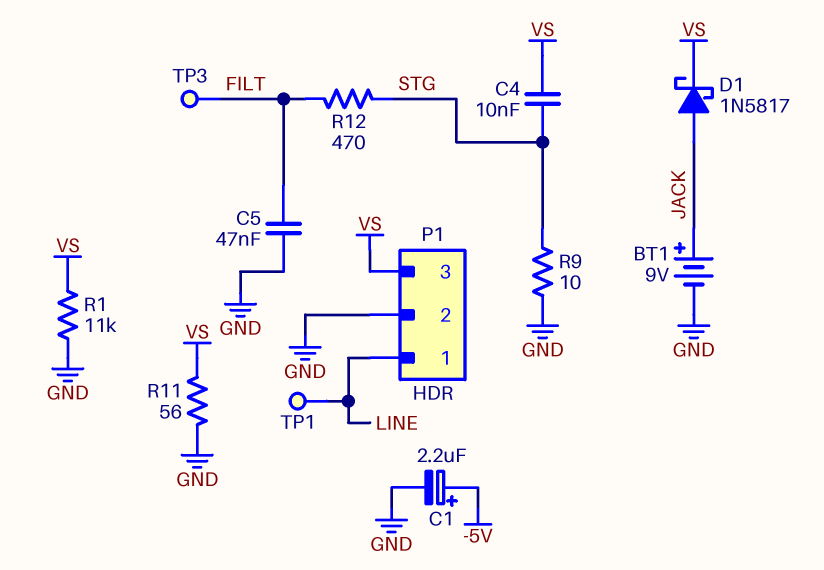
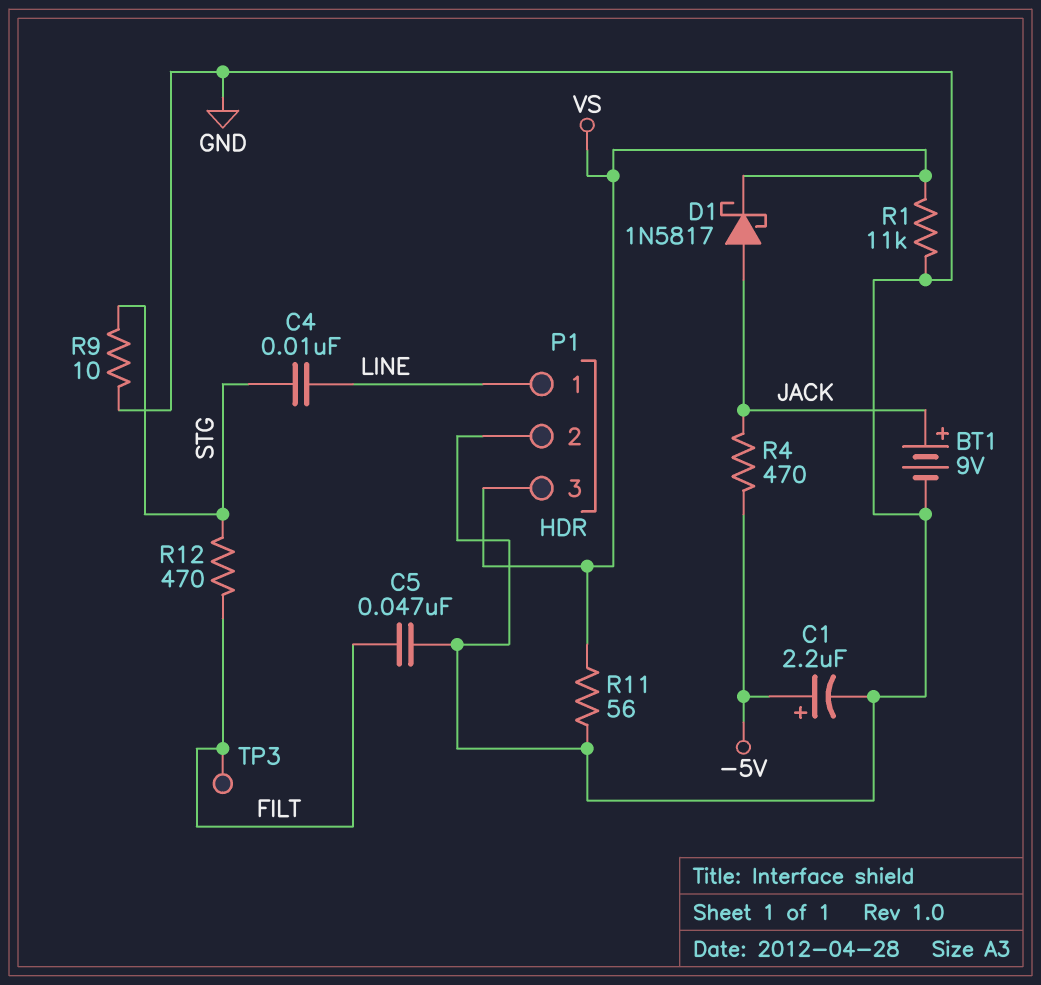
C4: 10nF (STG, VS) -> 10nF (LINE, STG)
R4: none -> 470 (-5V, JACK)
TP1: test point (LINE) -> none

